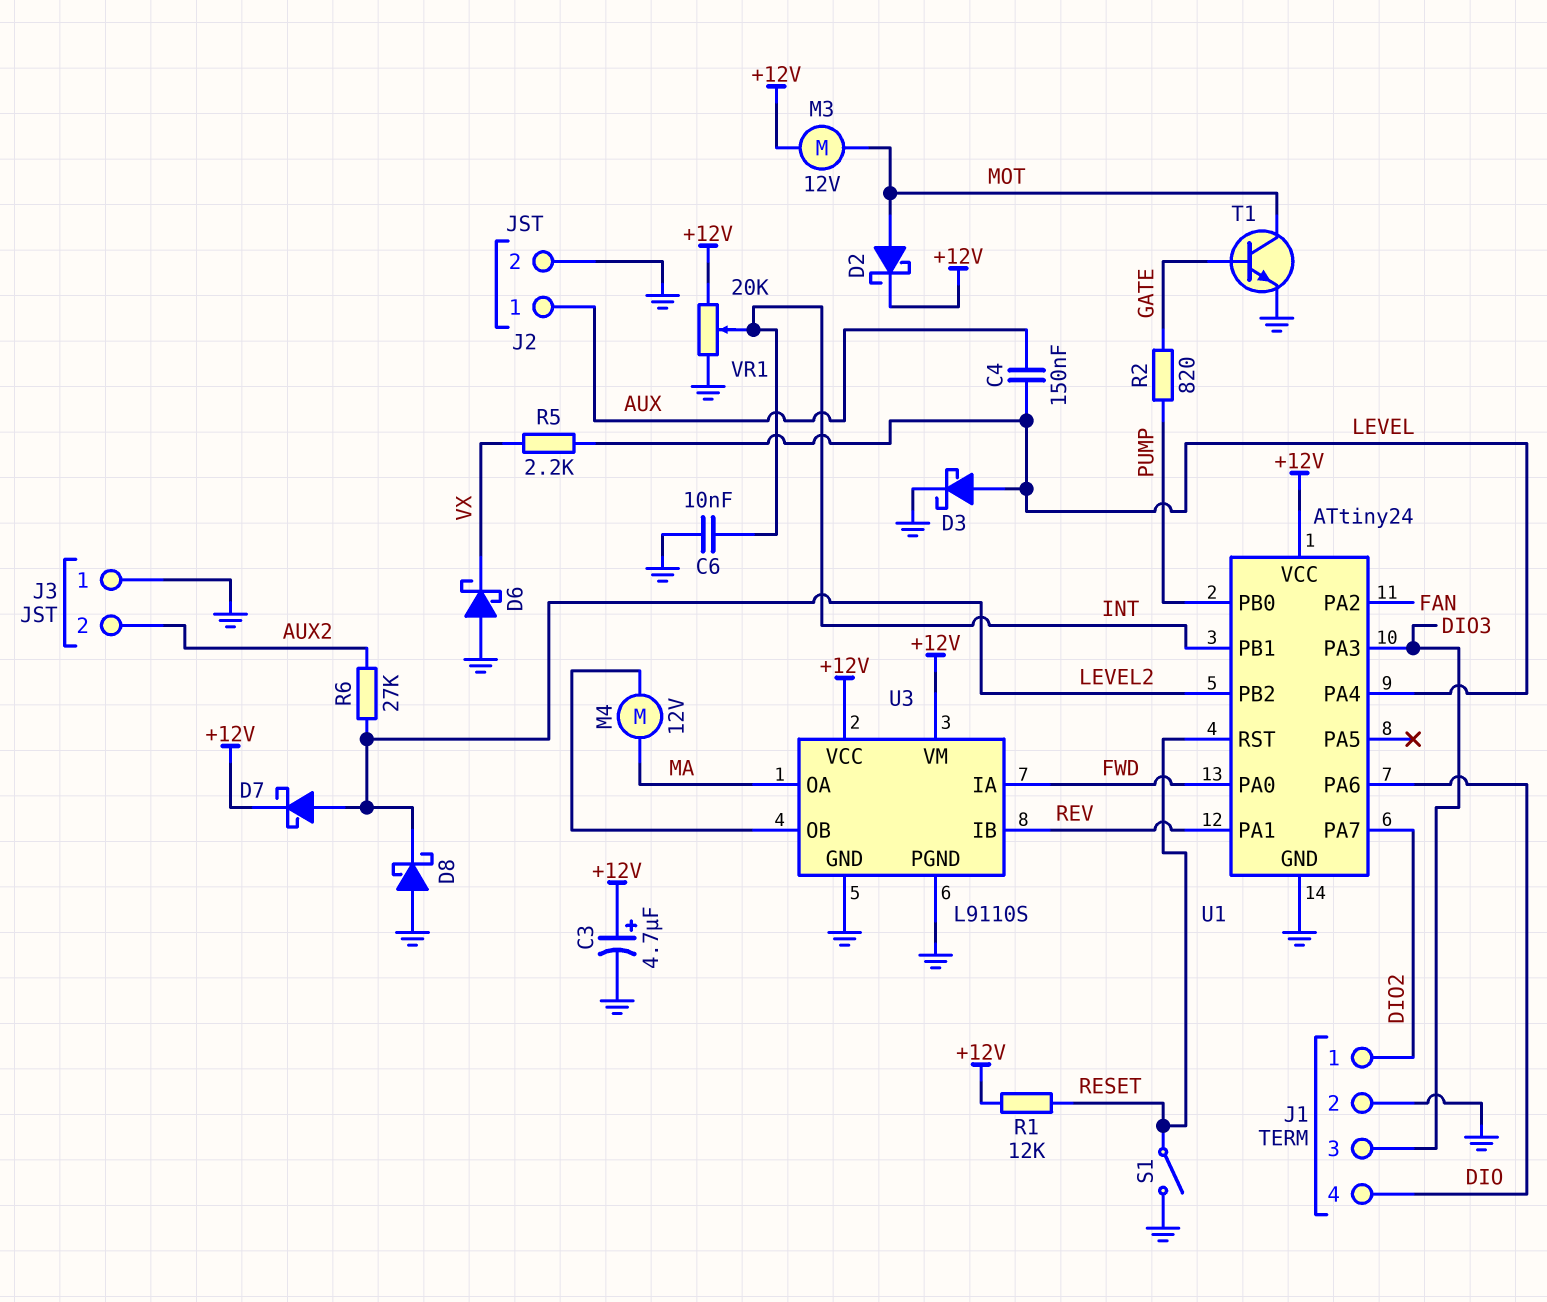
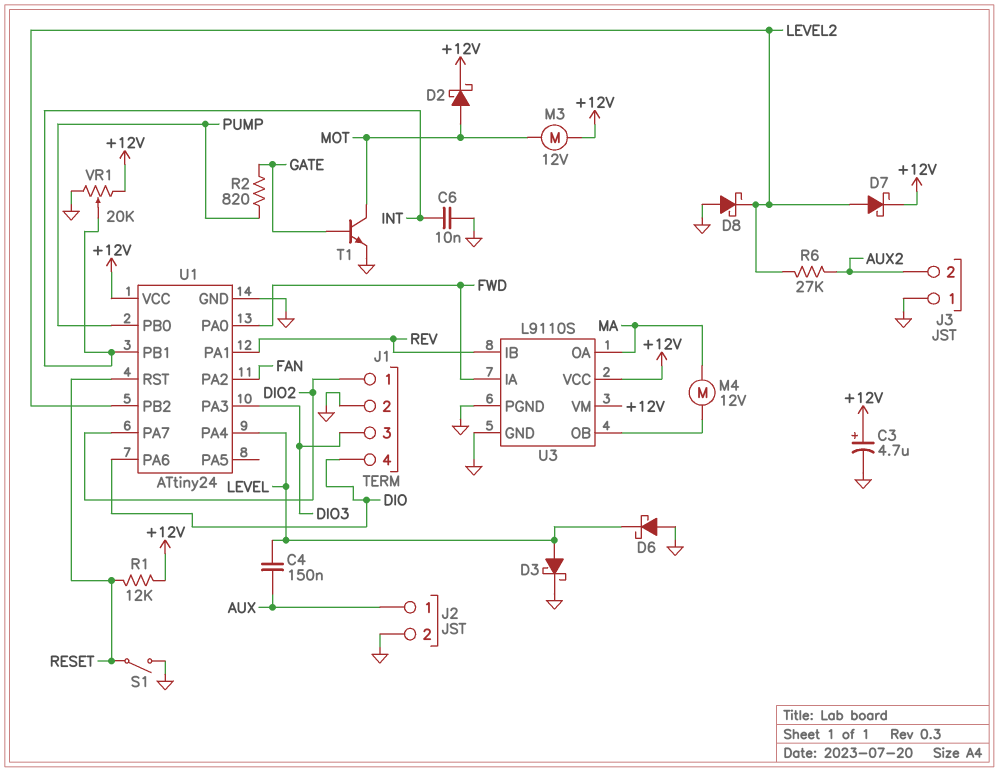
D6: schottky (A GND, K VX) -> schottky (A GND, K LEVEL)
R5: 2.2k (LEVEL, VX) -> none

